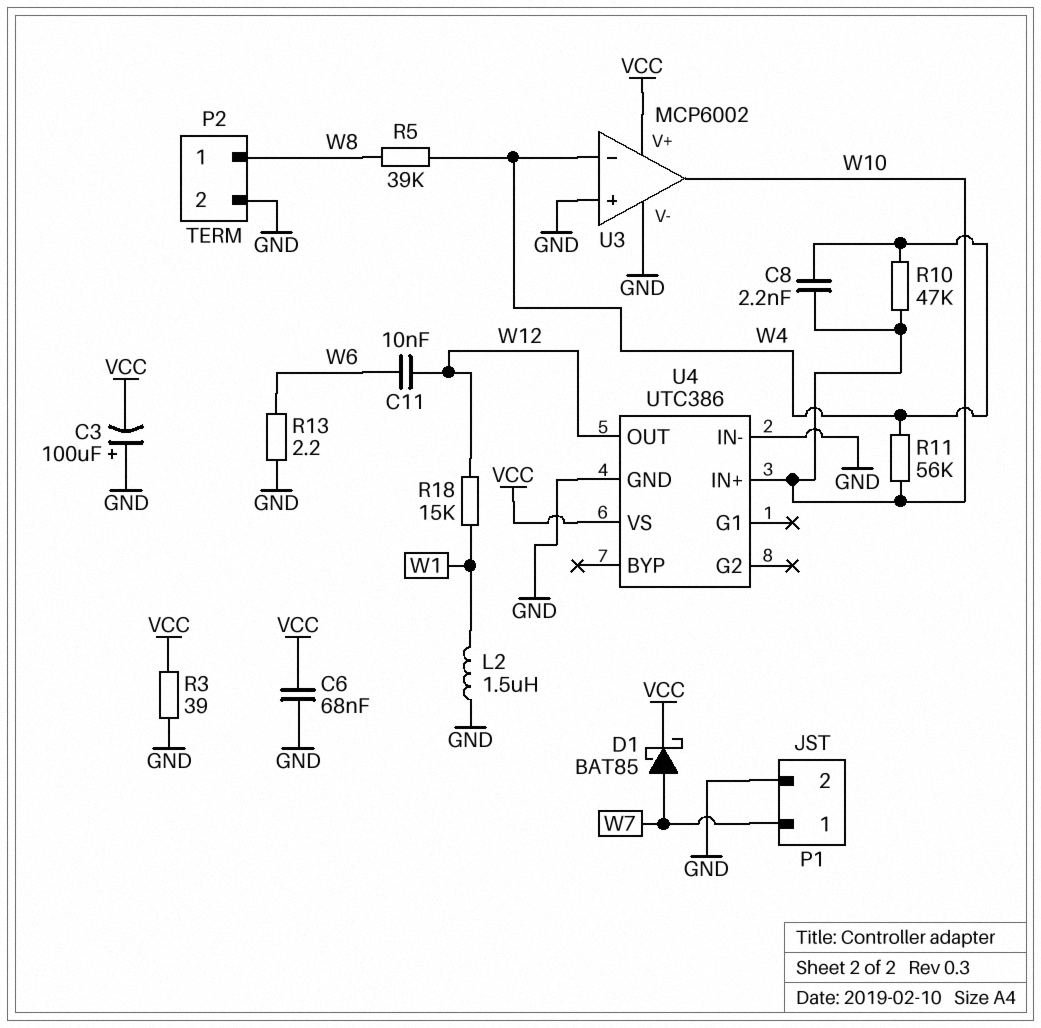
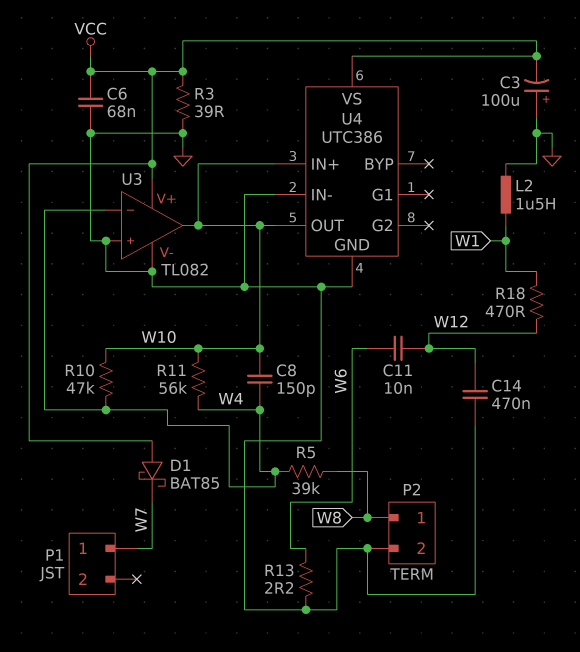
C8: 2.2nF (W4, W10) -> 150pF (W4, W10)
C14: none -> 470nF (GND, W12)
D1: schottky BAT85 (A W7, K VCC) -> schottky BAT85 (A VCC, K W7)
P1 pin 2: GND -> none
R18: 15k (W1, W12) -> 470 (W1, W12)
U3: MCP6002 -> TL082
U4 pin OUT: W12 -> W10

